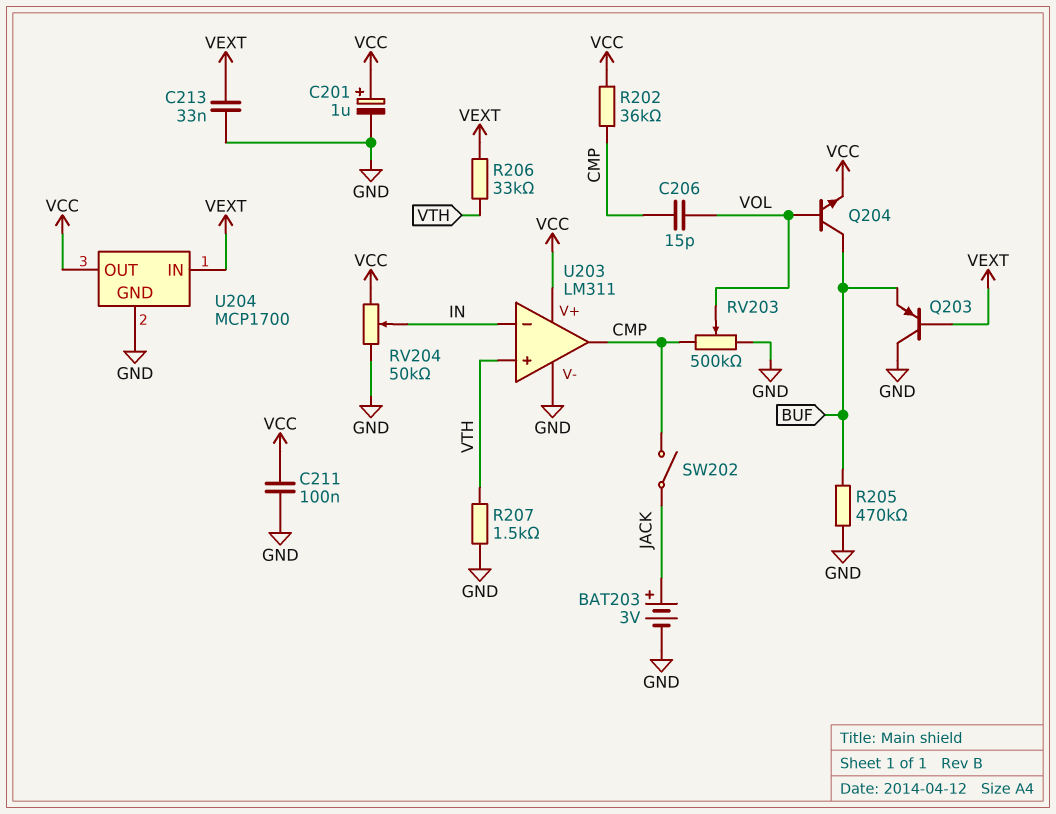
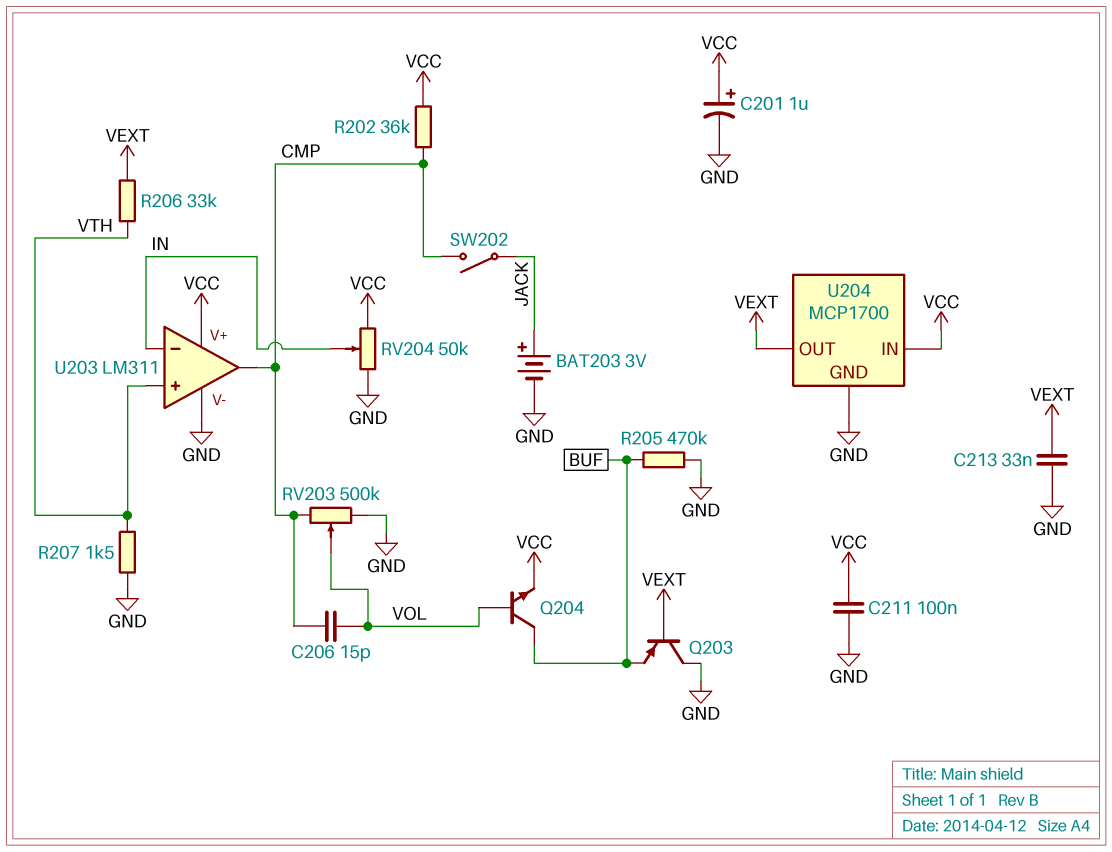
U204 pin IN: VEXT -> VCC
U204 pin OUT: VCC -> VEXT

